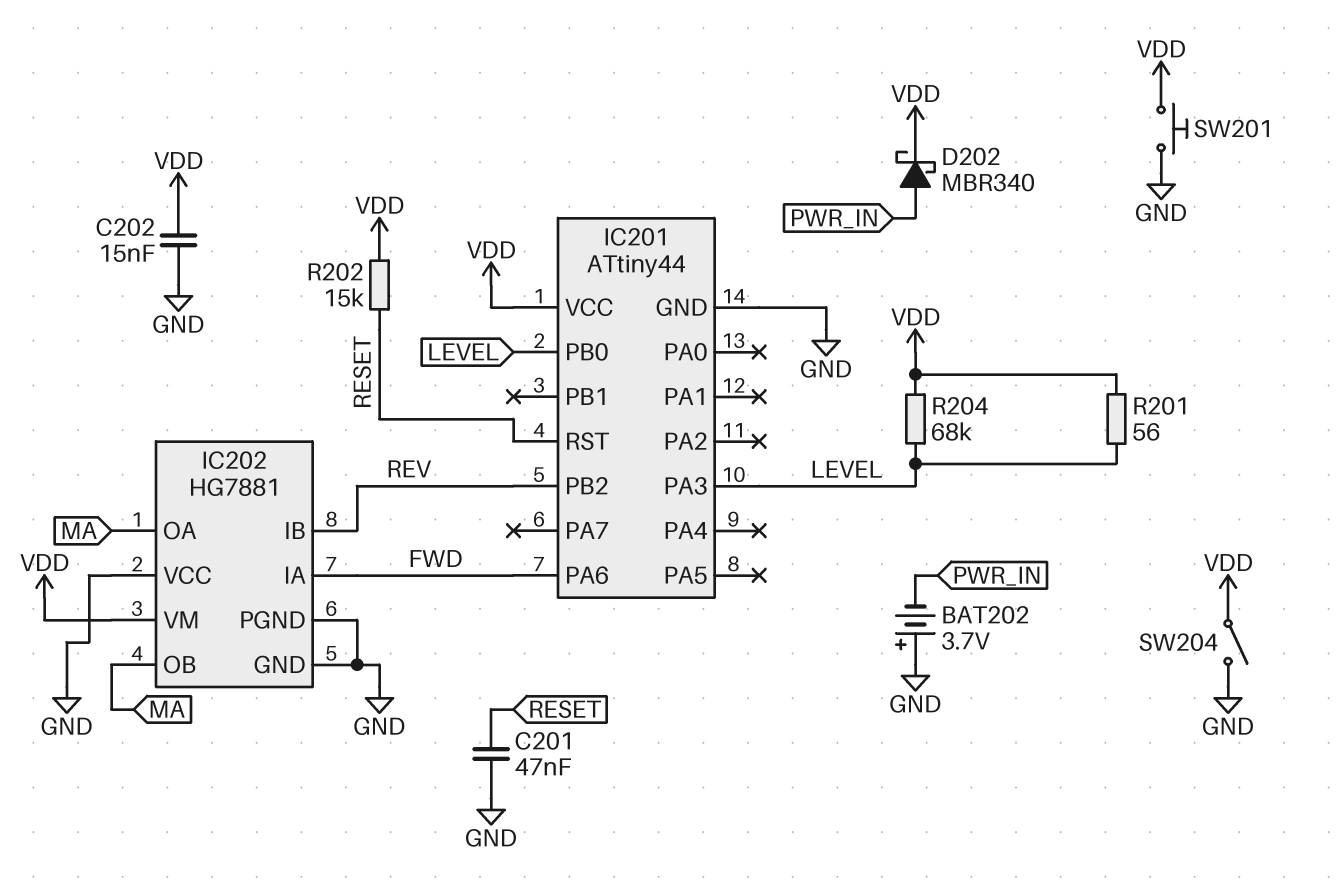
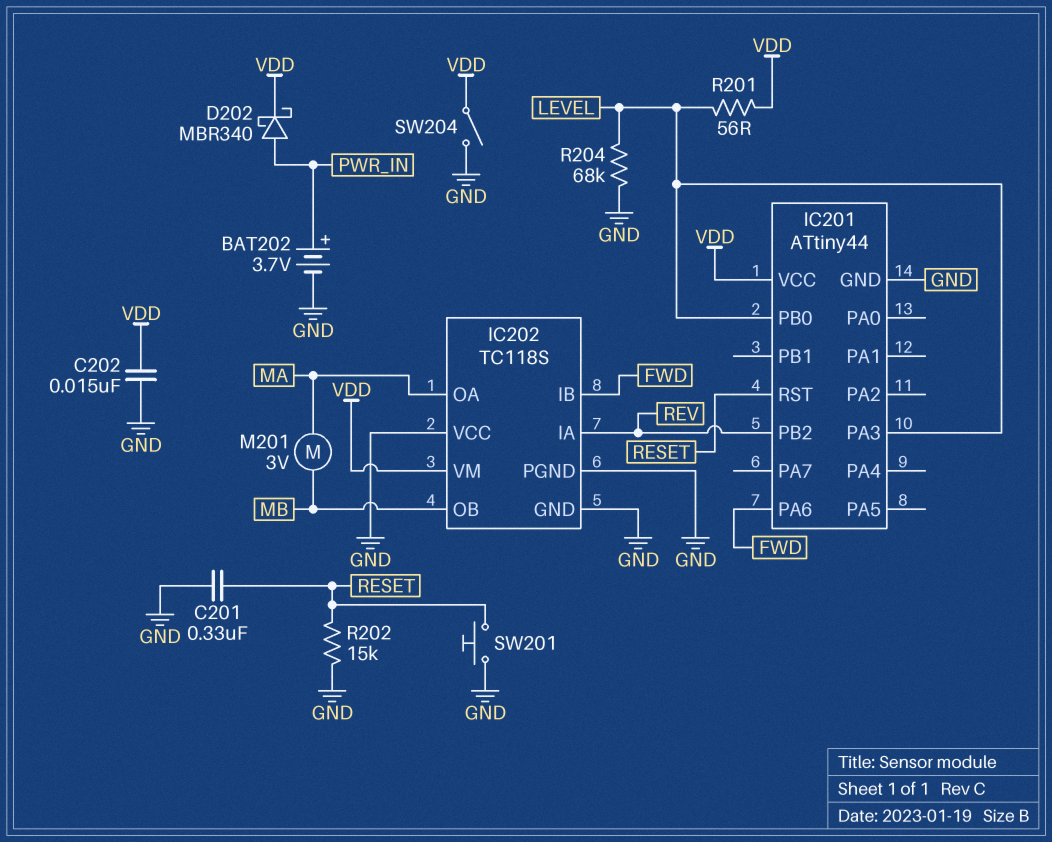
BAT202: 3.7V (plus GND, minus PWR_IN) -> 3.7V (plus PWR_IN, minus GND)
C201: 47nF (GND, RESET) -> 330nF (GND, RESET)
IC202: HG7881 -> TC118S
IC202 pin IA: FWD -> REV
IC202 pin IB: REV -> FWD
IC202 pin OB: MA -> MB
M201: none -> motor 3V (MA, MB)
R202: 15k (RESET, VDD) -> 15k (GND, RESET)
R204: 68k (LEVEL, VDD) -> 68k (GND, LEVEL)
SW201: button (GND, VDD) -> button (GND, RESET)

